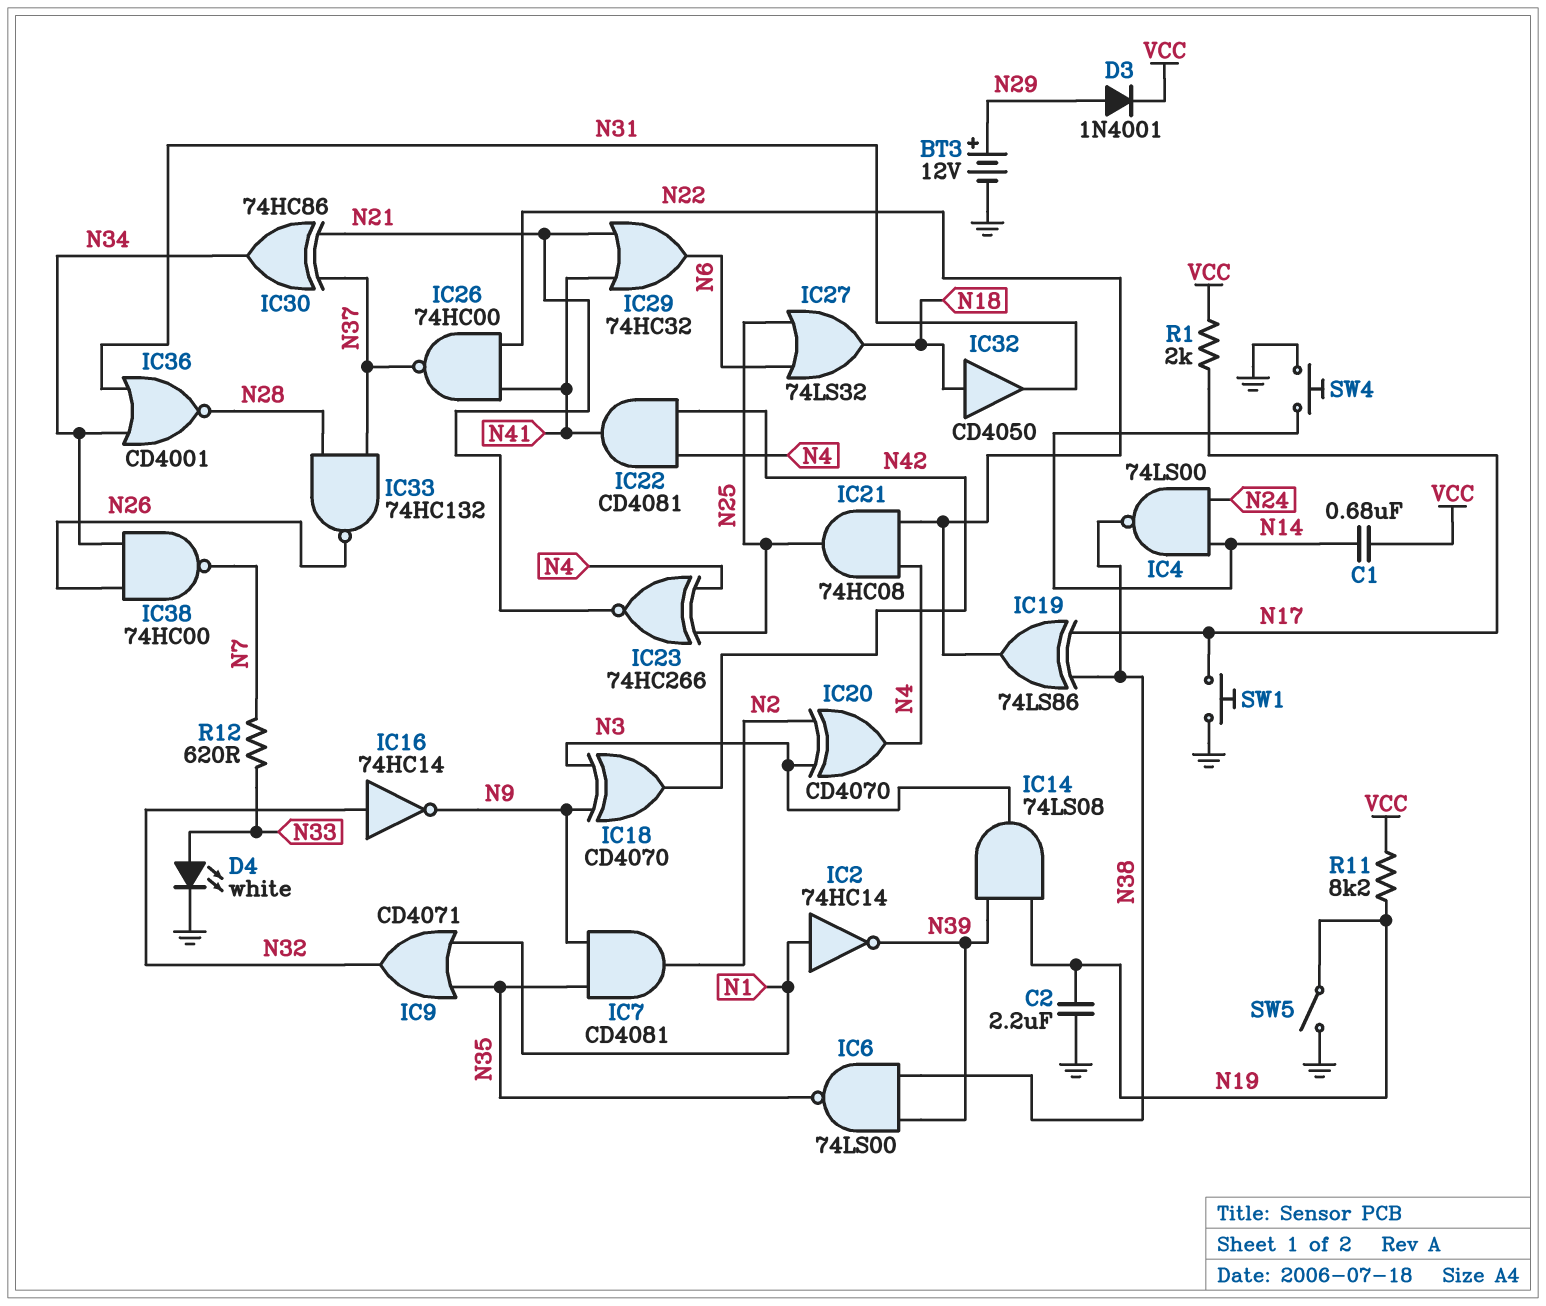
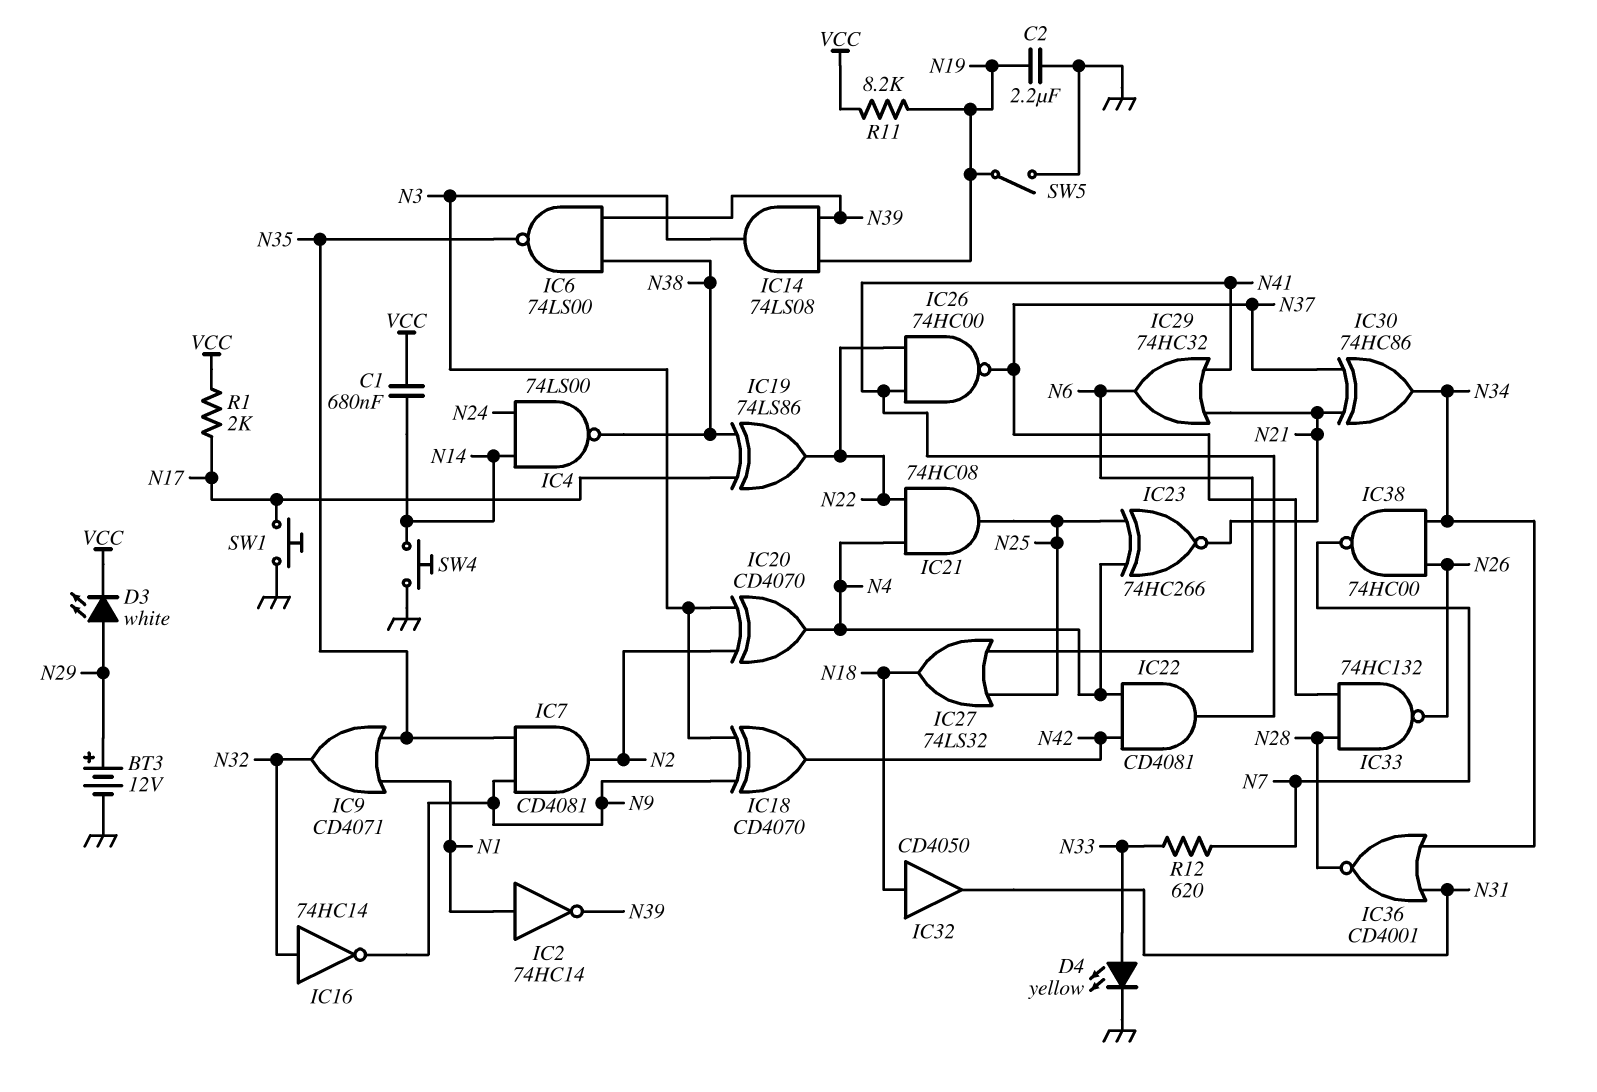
D3: diode 1N4001 (A N29, K VCC) -> LED white (A N29, K VCC)
D4: LED white (A N33, K GND) -> LED yellow (A N33, K GND)

